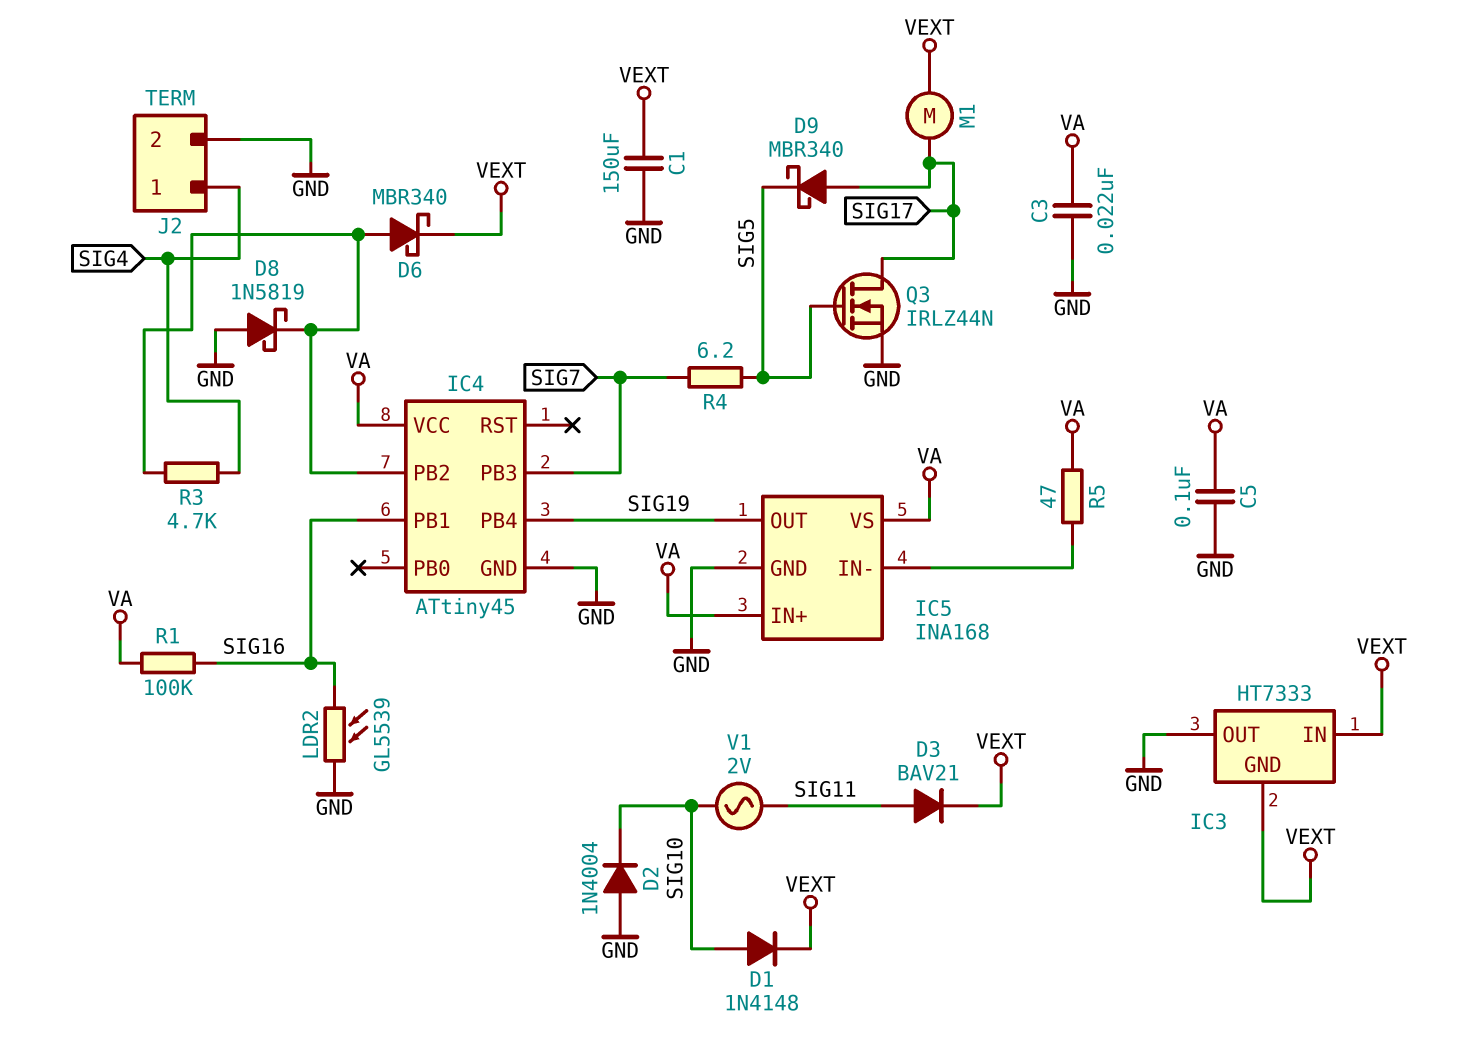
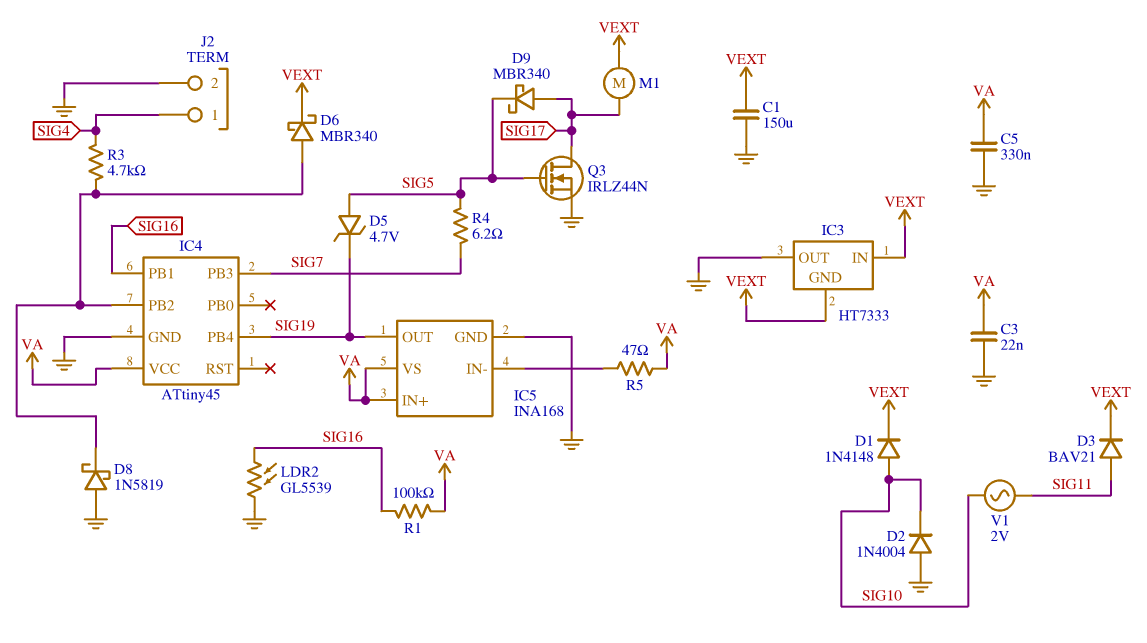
C5: 100nF (GND, VA) -> 330nF (GND, VA)
D5: none -> zener 4.7V (A SIG5, K SIG19)

